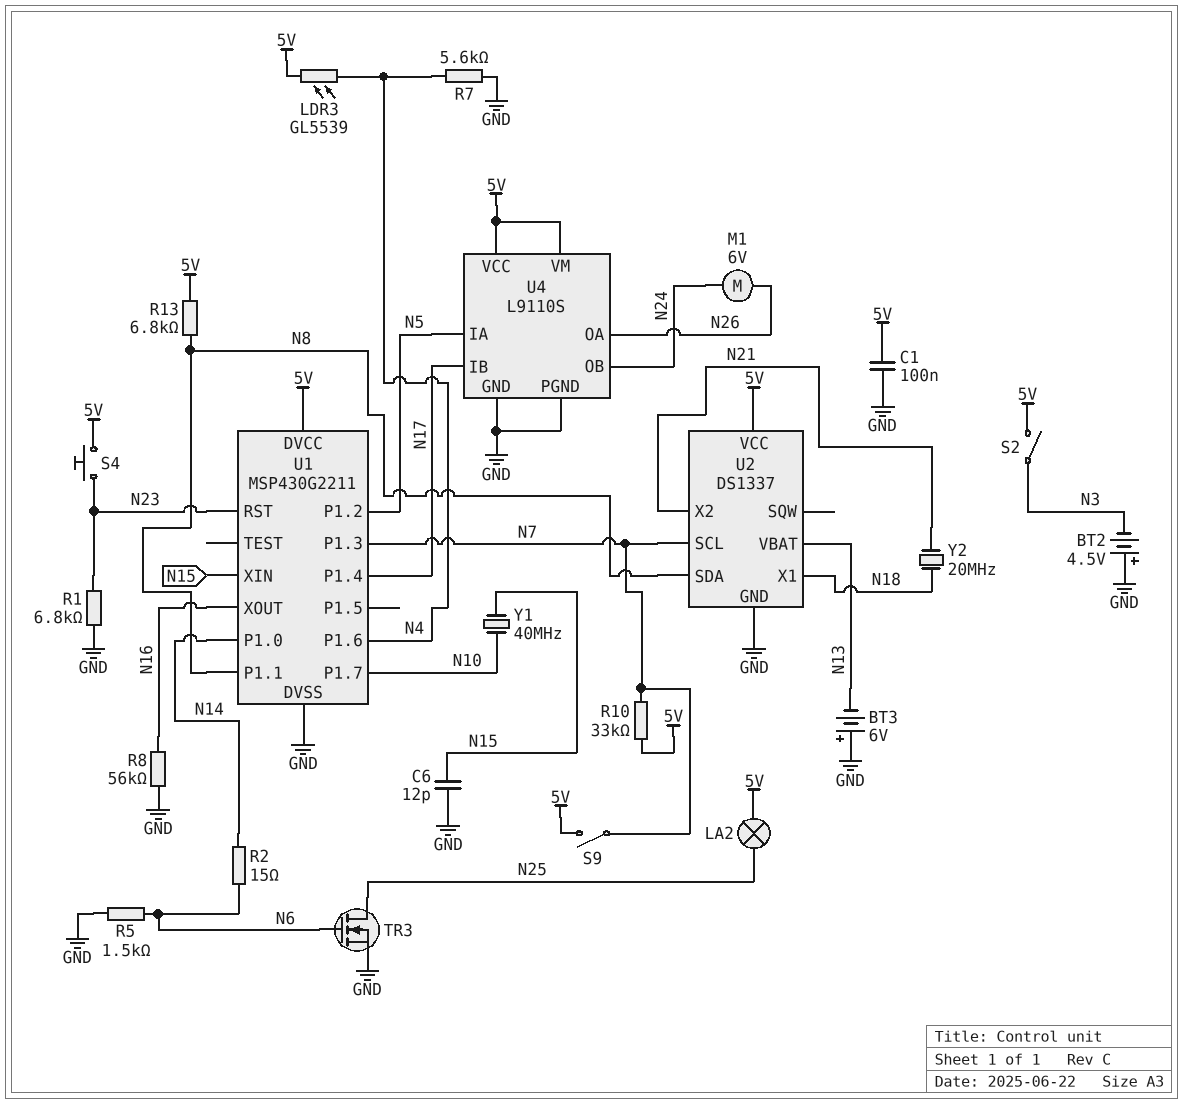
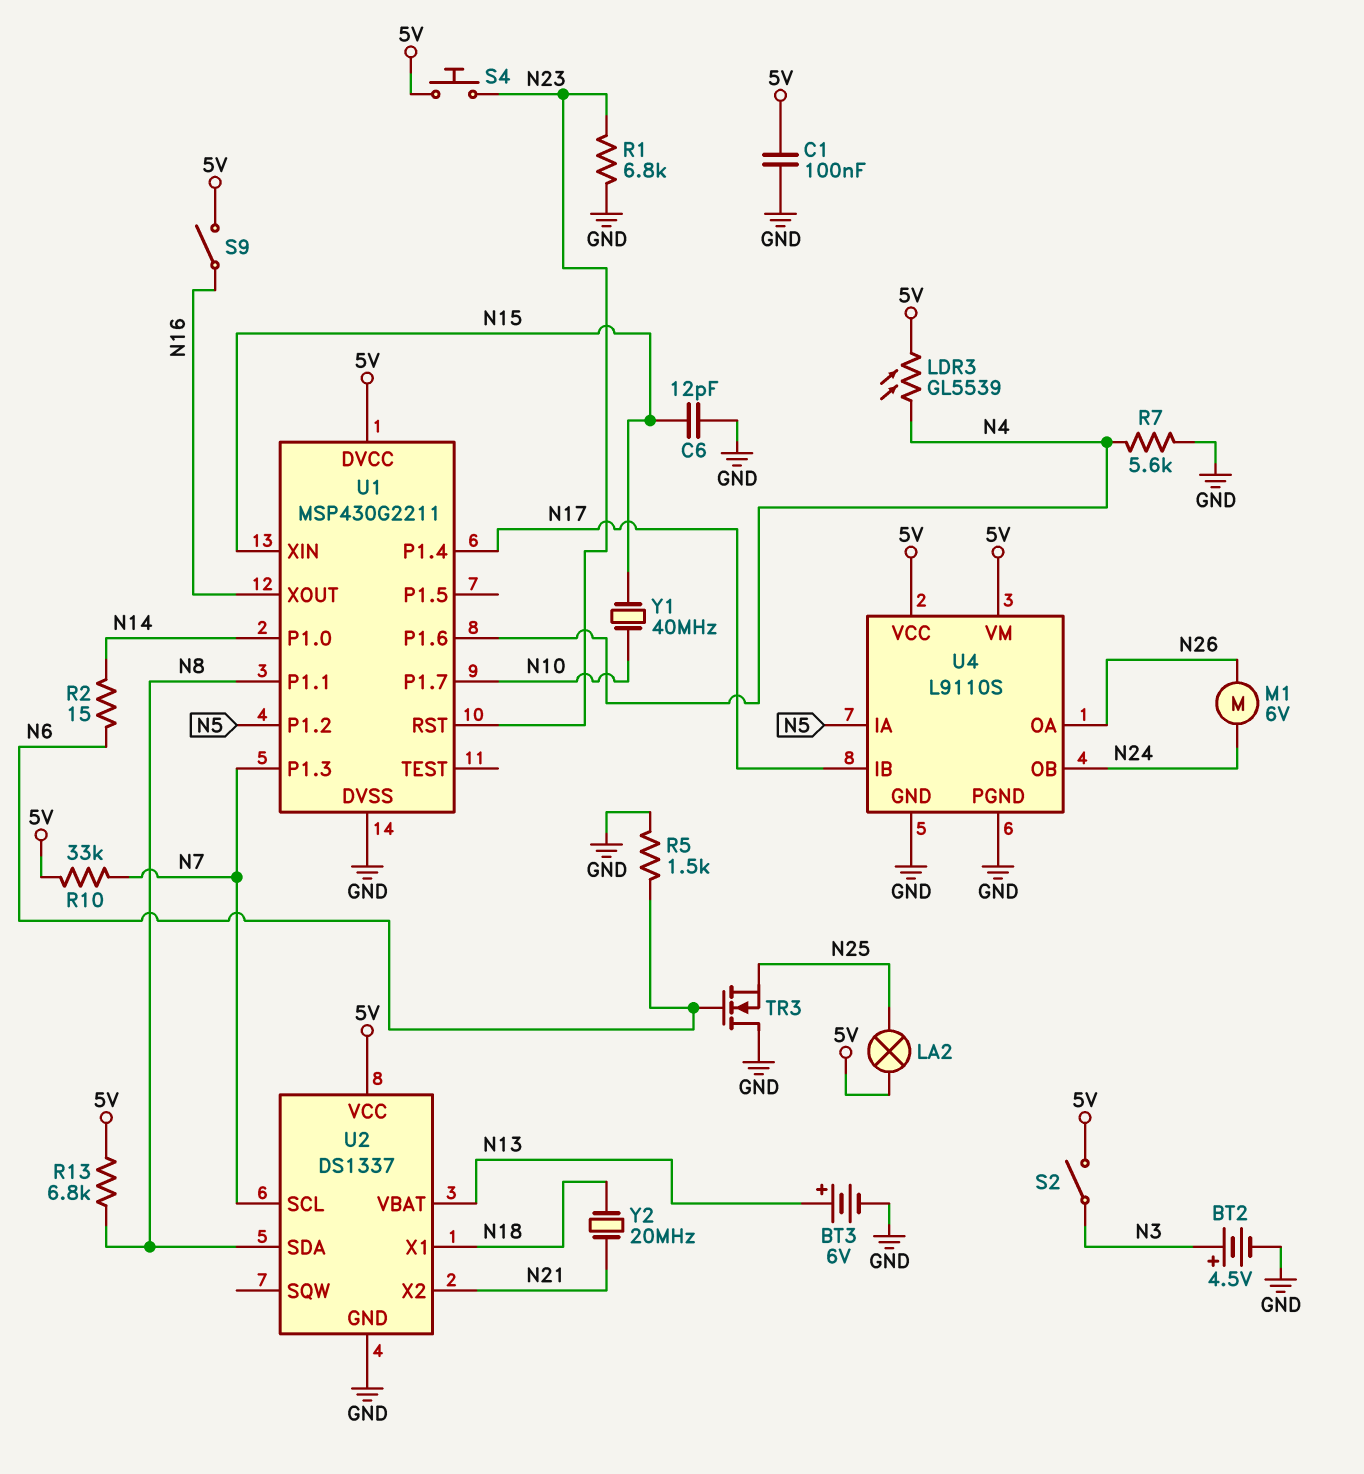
BT2: 4.5V (plus GND, minus N3) -> 4.5V (plus N3, minus GND)
BT3: 6V (plus GND, minus N13) -> 6V (plus N13, minus GND)
R8: 56k (GND, N16) -> none
S9: switch (5V, N7) -> switch (5V, N16)
TR3: NMOS (G N6, D N25, S GND) -> NMOS (G N6, D GND, S N25)

